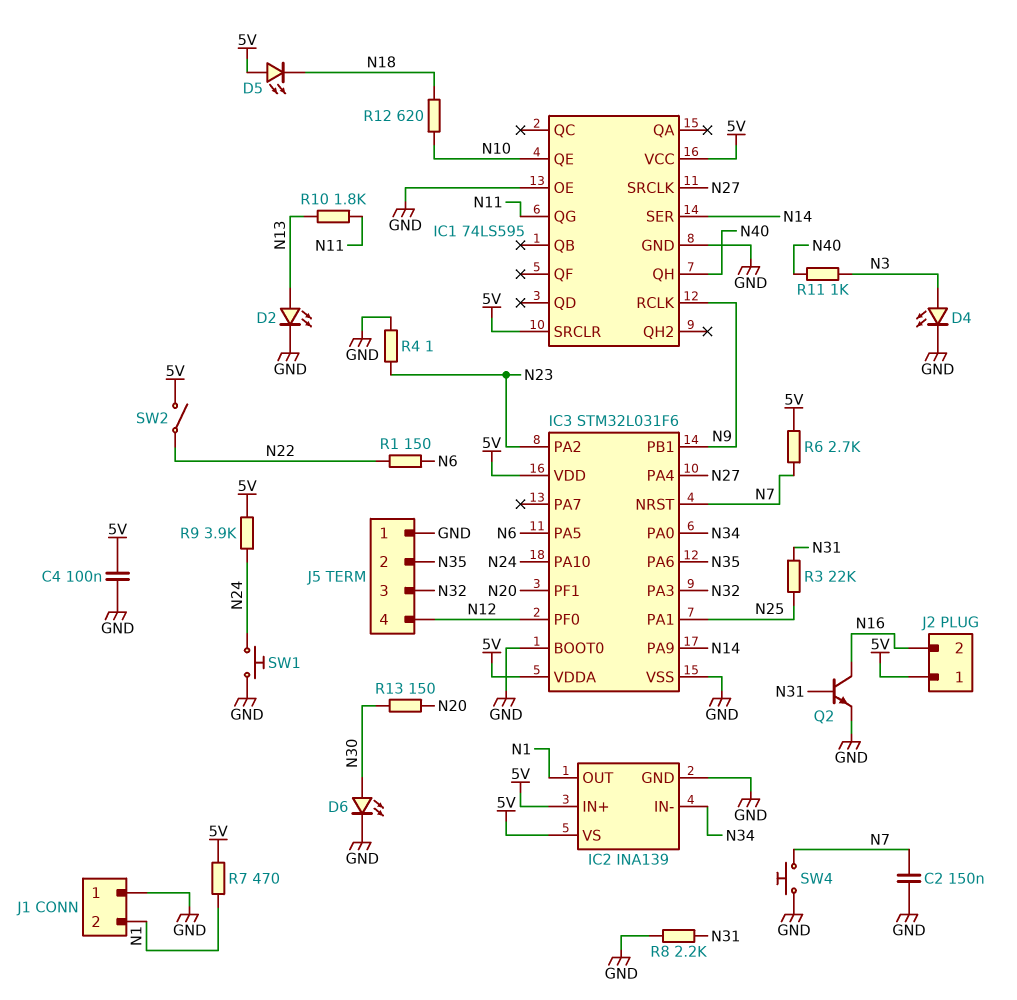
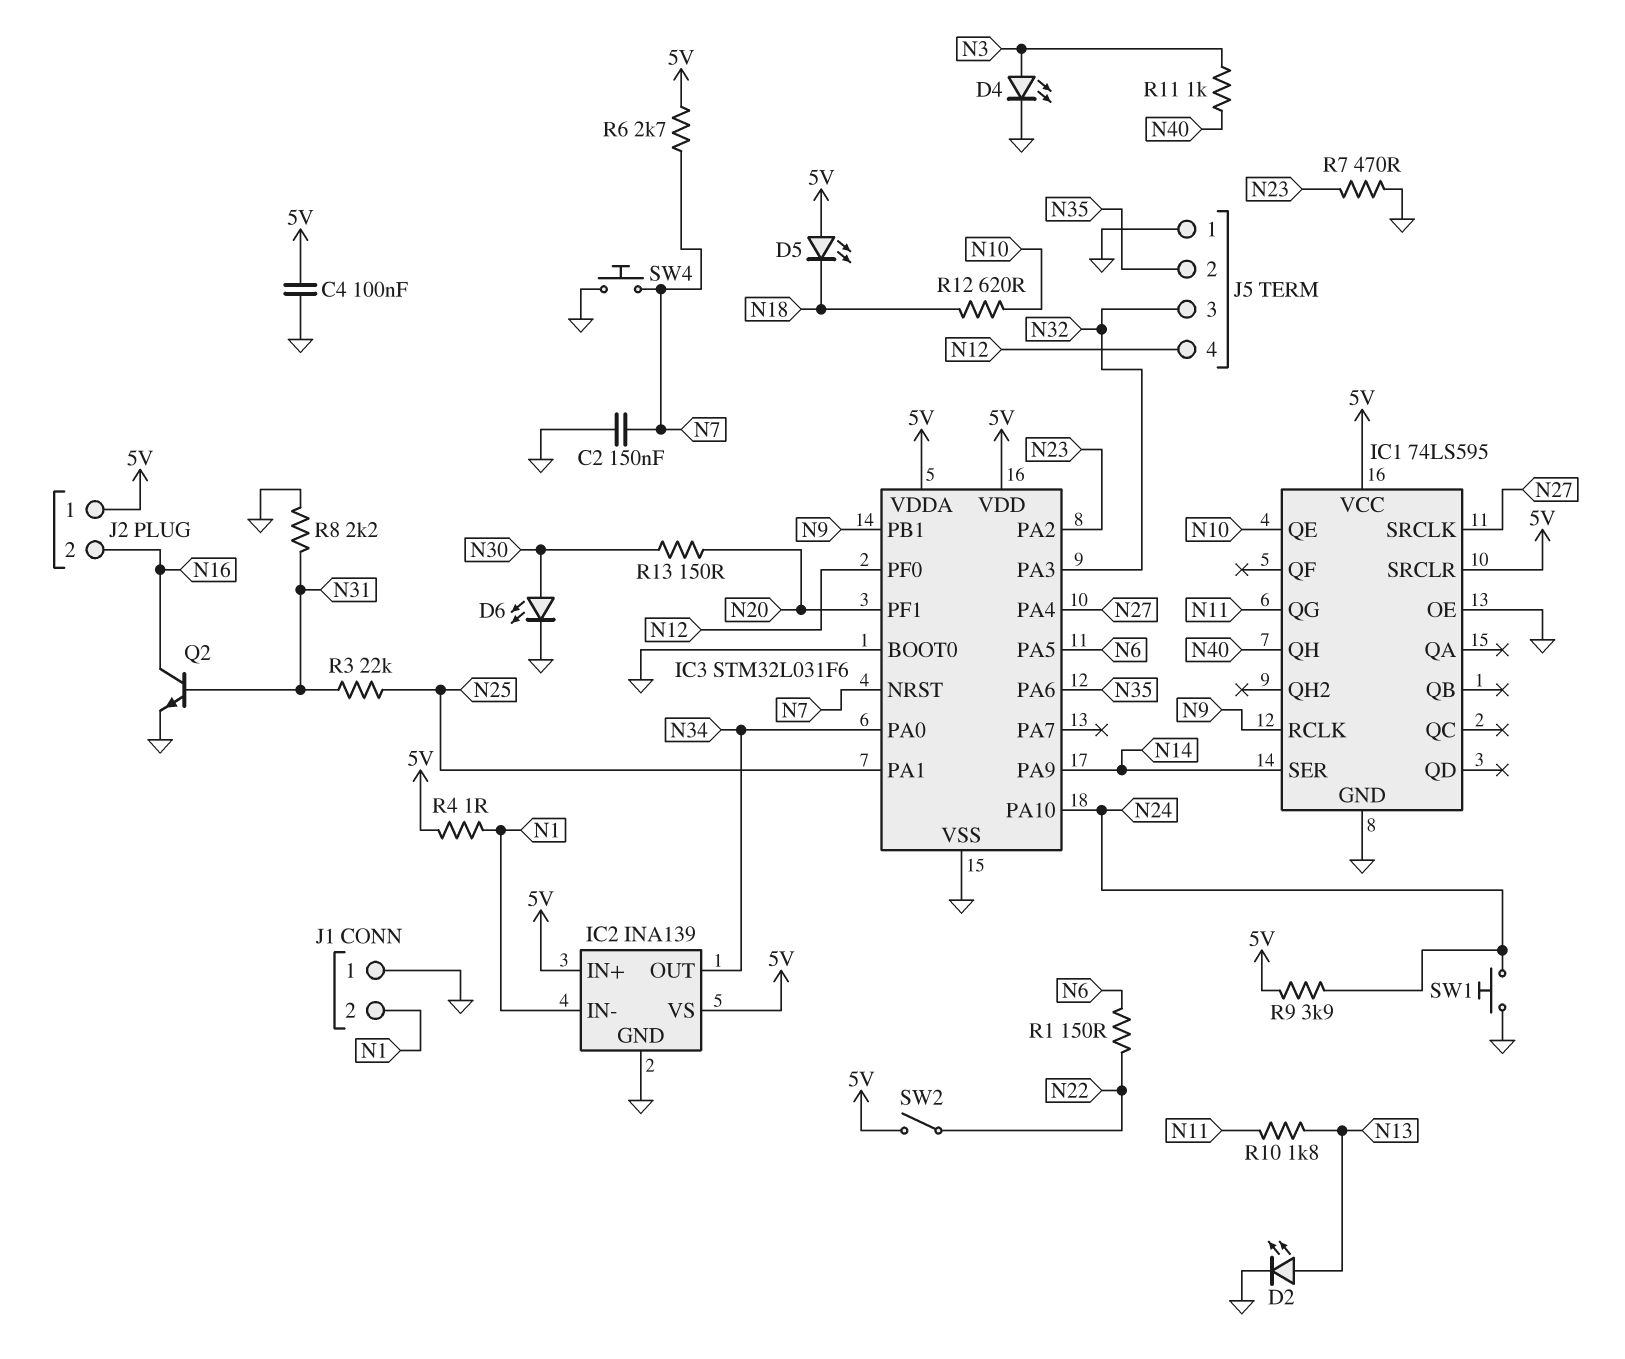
IC2 pin IN-: N34 -> N1
IC2 pin OUT: N1 -> N34
R4: 1 (GND, N23) -> 1 (5V, N1)
R7: 470 (5V, N1) -> 470 (GND, N23)

